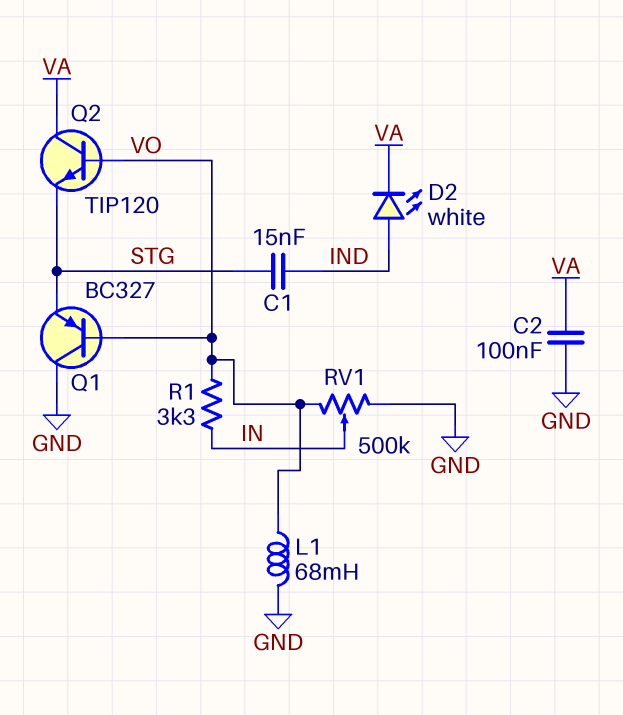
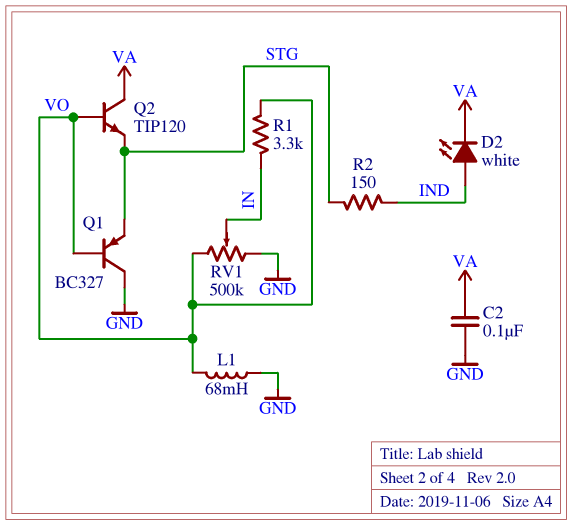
C1: 15nF (IND, STG) -> none
R2: none -> 150 (IND, STG)

